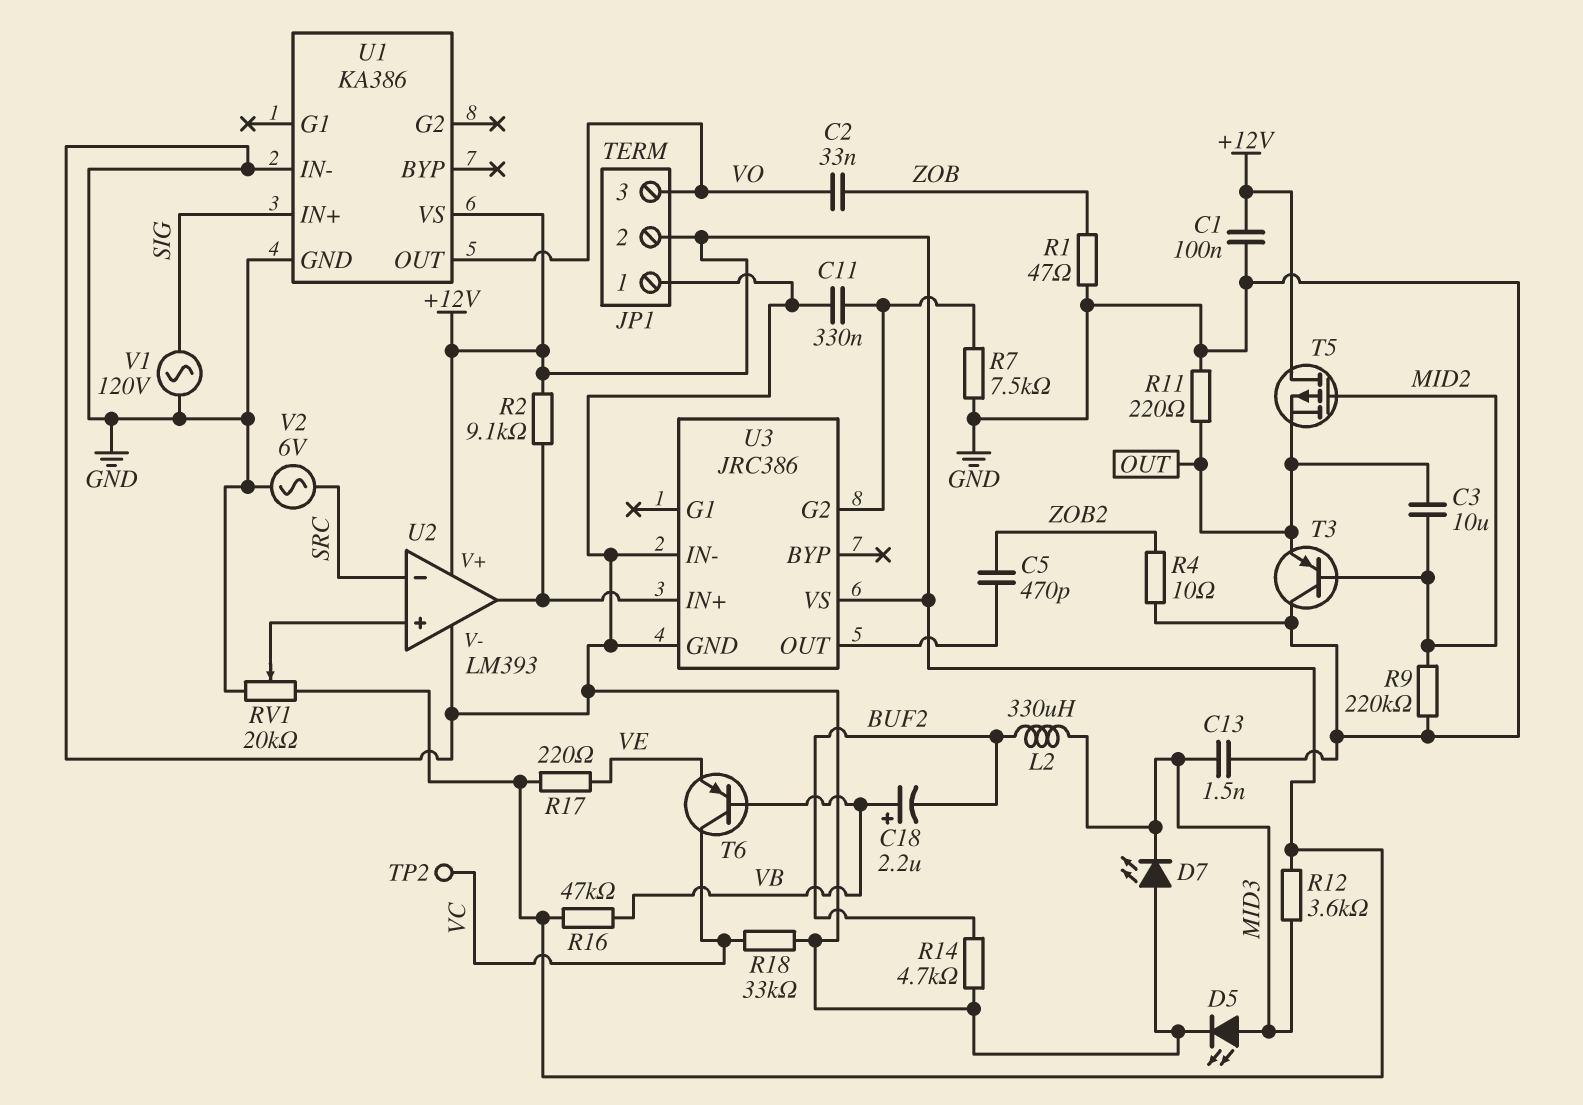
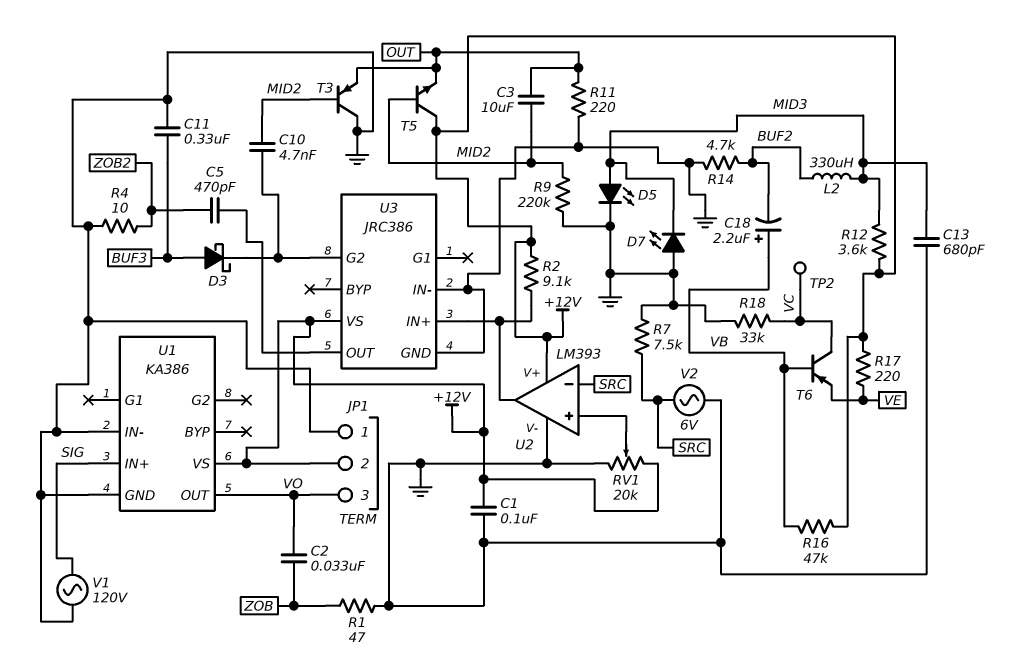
C10: none -> 4.7nF (MID2, U3/G2)
C11: 330nF (GND, U3/G2) -> 330nF (BUF3, GND)
C13: 1.5nF (GND, MID3) -> 680pF (GND, MID3)
D3: none -> schottky (A BUF3, K U3/G2)
R7: 7.5k (GND, U3/G2) -> 7.5k (GND, SRC)
T5: PMOS (G MID2, D +12V, S OUT) -> NPN (B MID2, C +12V, E OUT)

